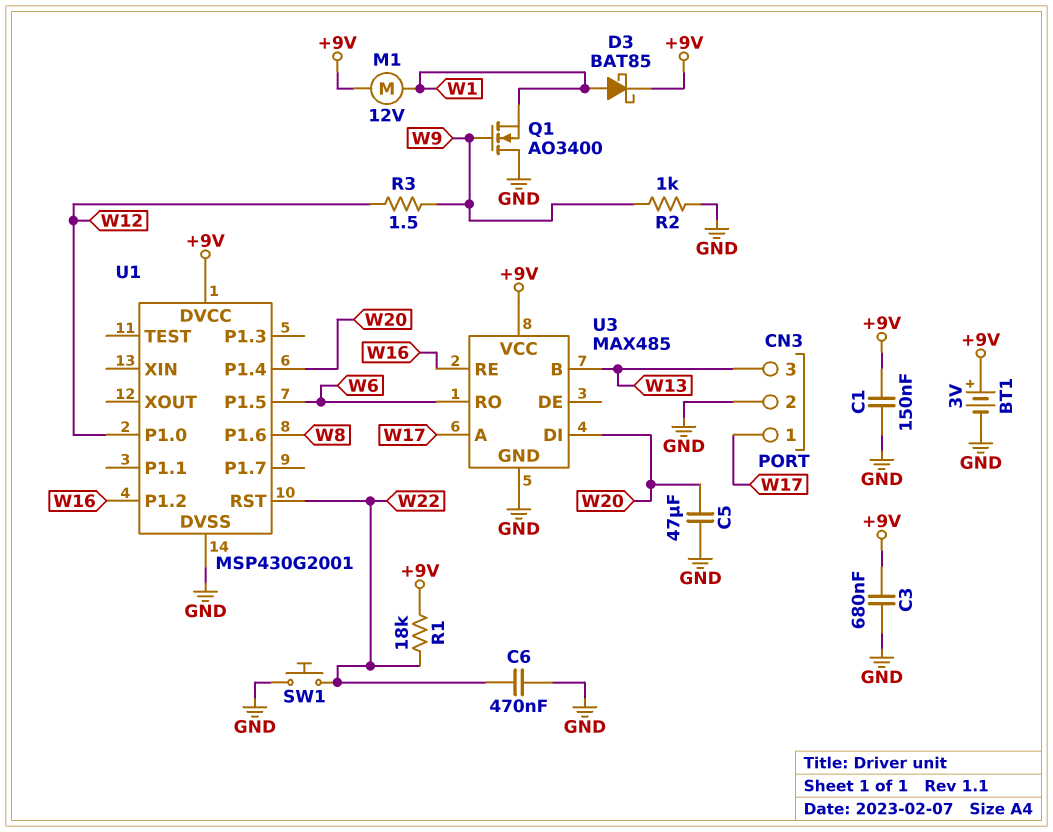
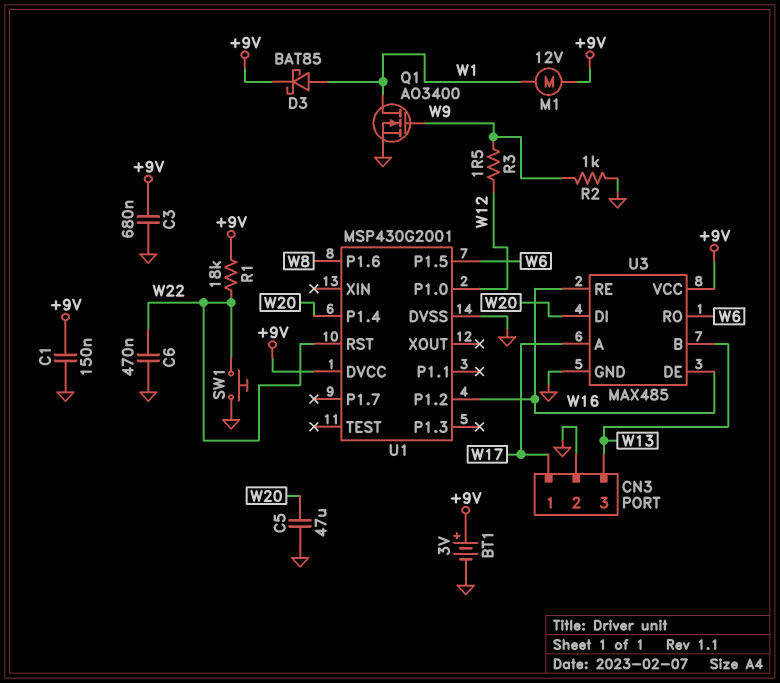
Q1: NMOS AO3400 (G W9, D GND, S W1) -> NMOS AO3400 (G W9, D W1, S GND)
U3 pin DE: none -> W16

